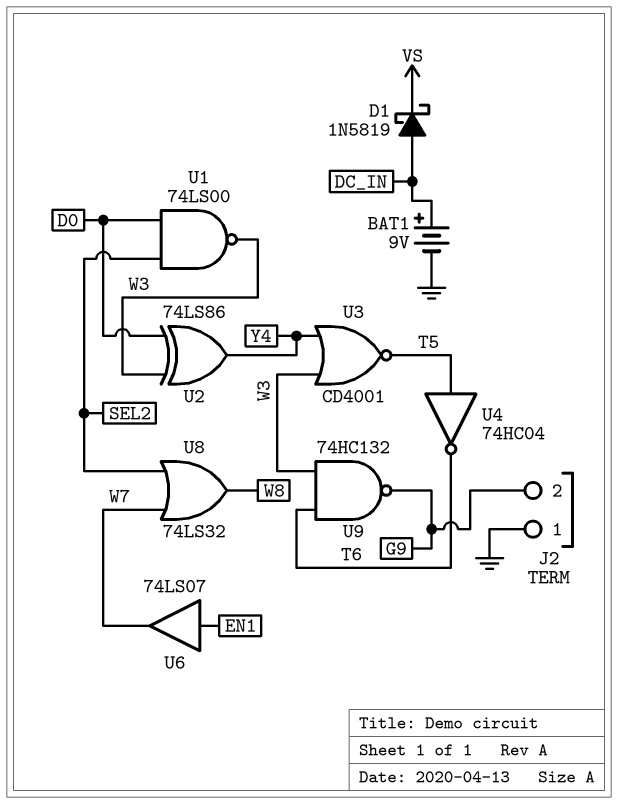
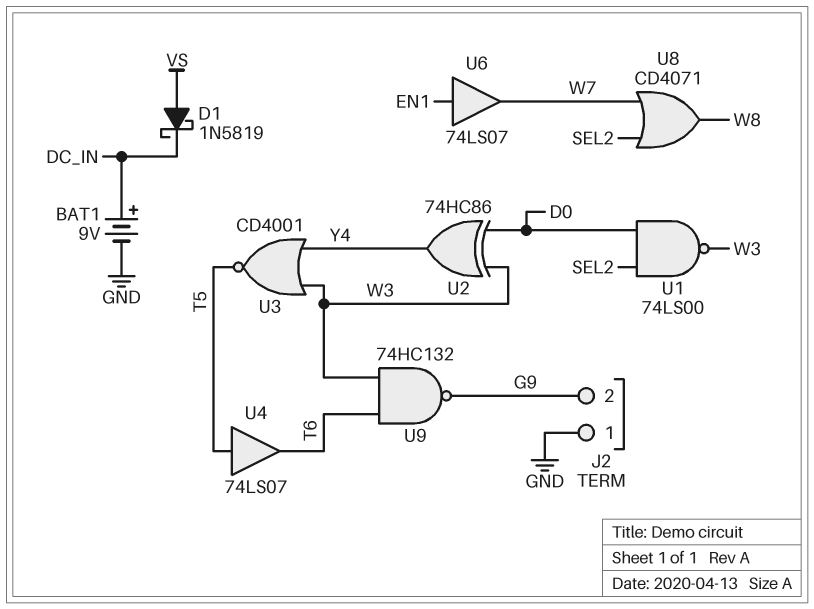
D1: schottky 1N5819 (A DC_IN, K VS) -> schottky 1N5819 (A VS, K DC_IN)
U2: XOR 74LS86 (in D0, in W3, out Y4) -> XOR 74HC86 (in D0, in W3, out Y4)
U4: NOT 74HC04 (in T5, out T6) -> buffer 74LS07 (in T5, out T6)
U8: OR 74LS32 (in SEL2, in W7, out W8) -> OR CD4071 (in SEL2, in W7, out W8)

